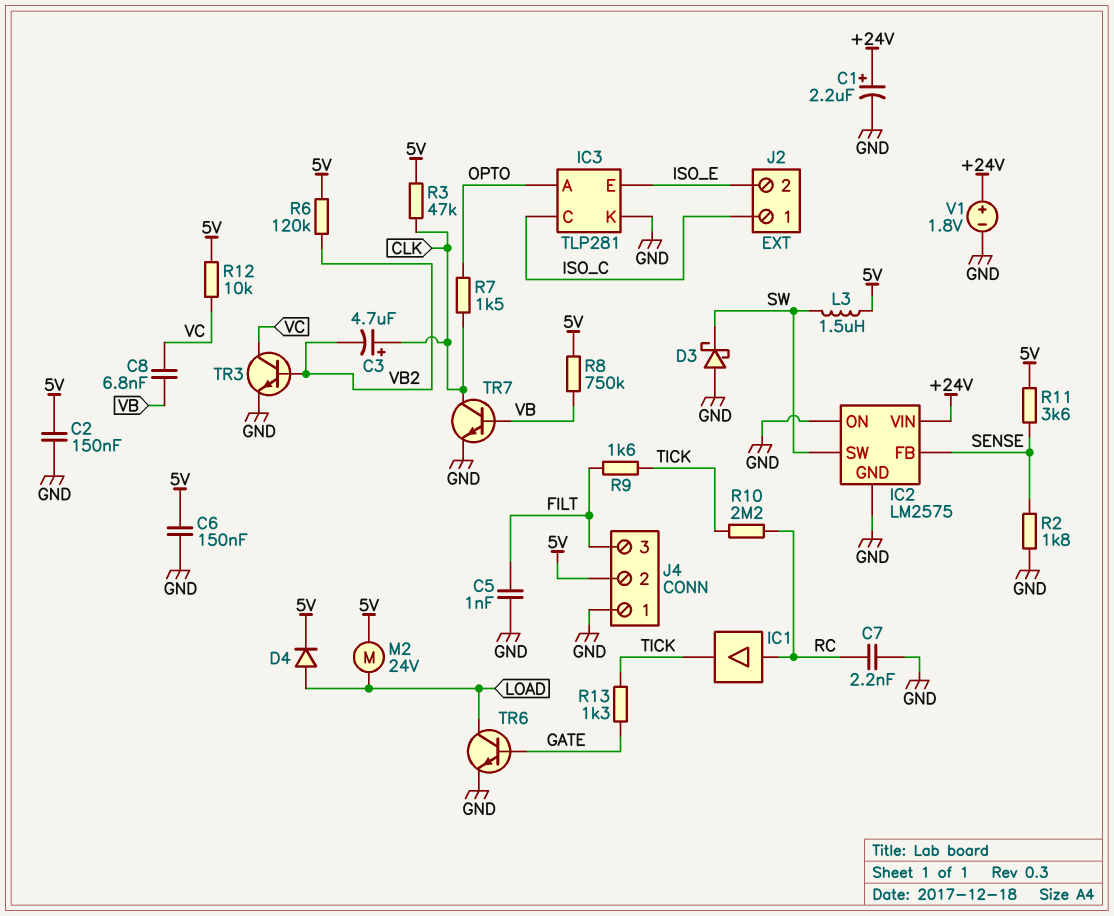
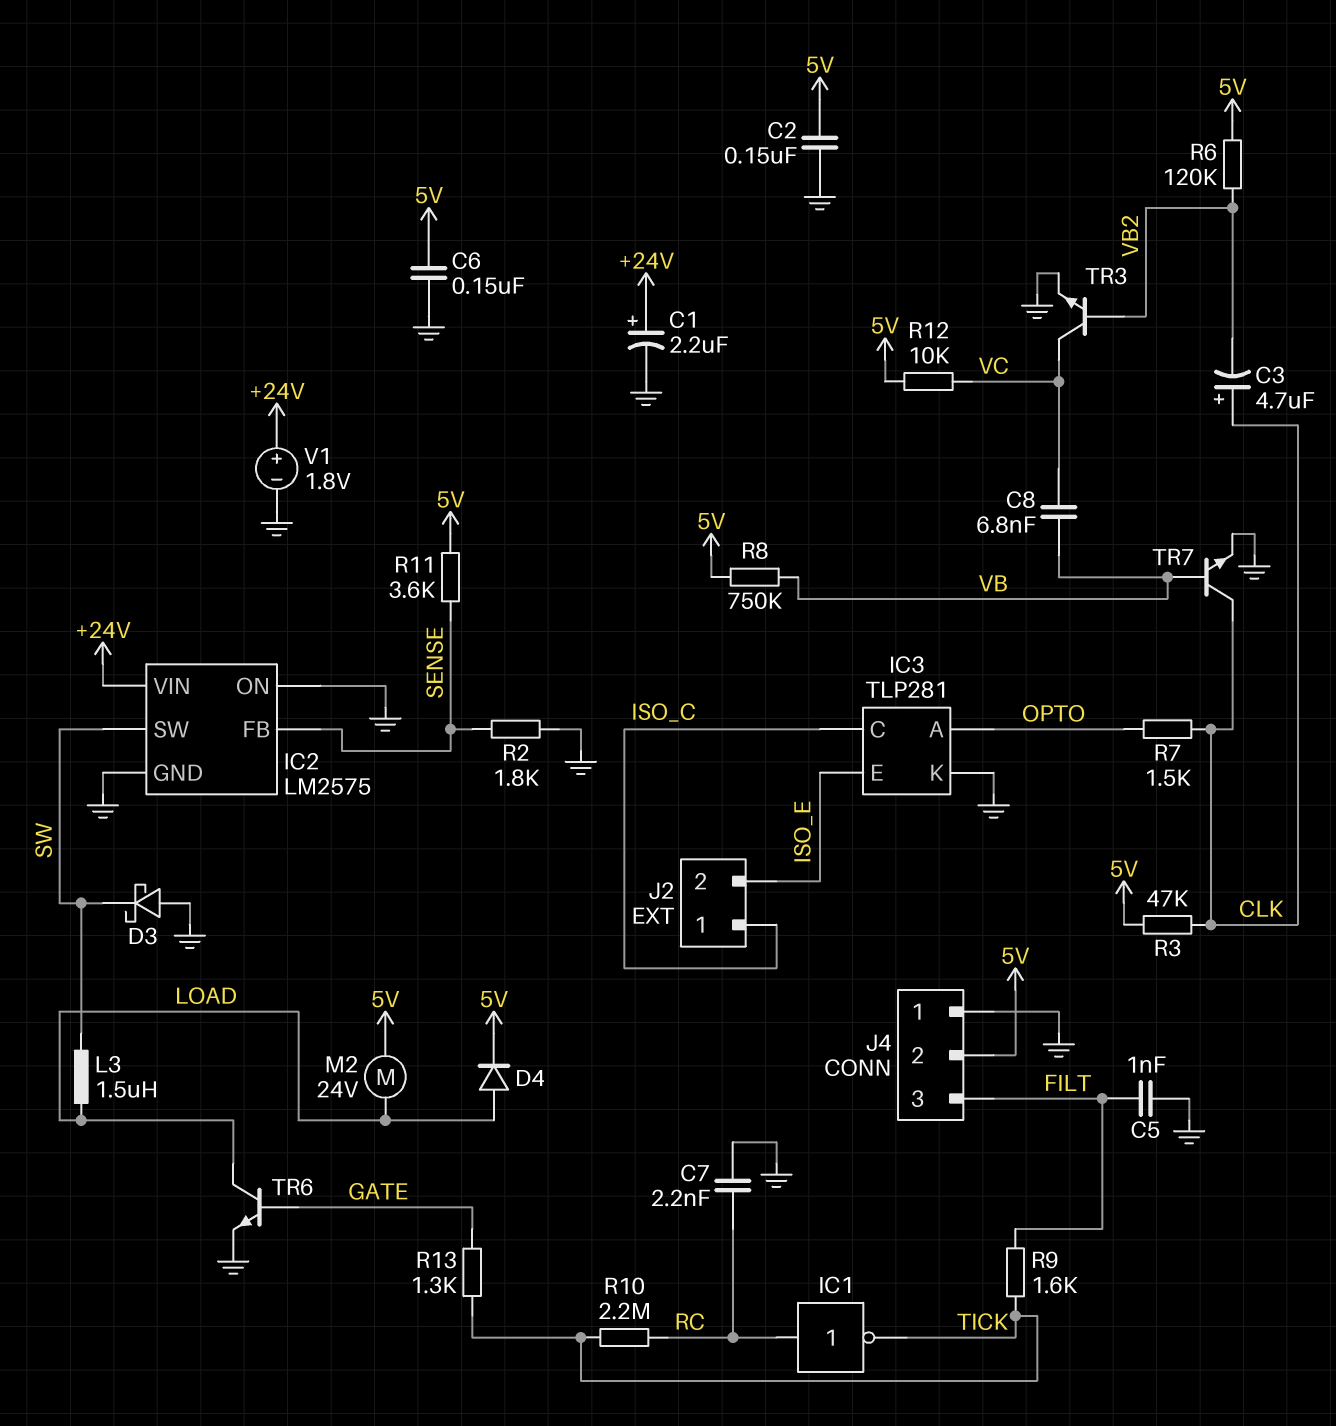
IC1: buffer (in RC, out TICK) -> NOT (in RC, out TICK)
L3: 1.5uH (5V, SW) -> 1.5uH (LOAD, SW)

